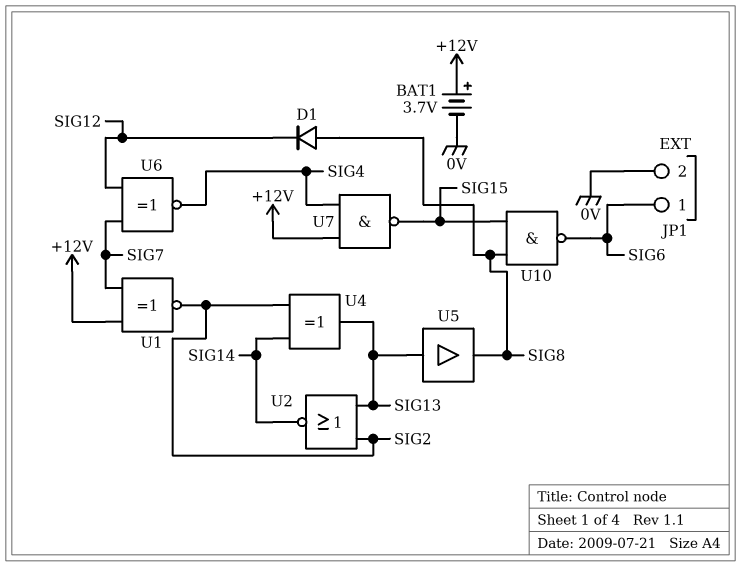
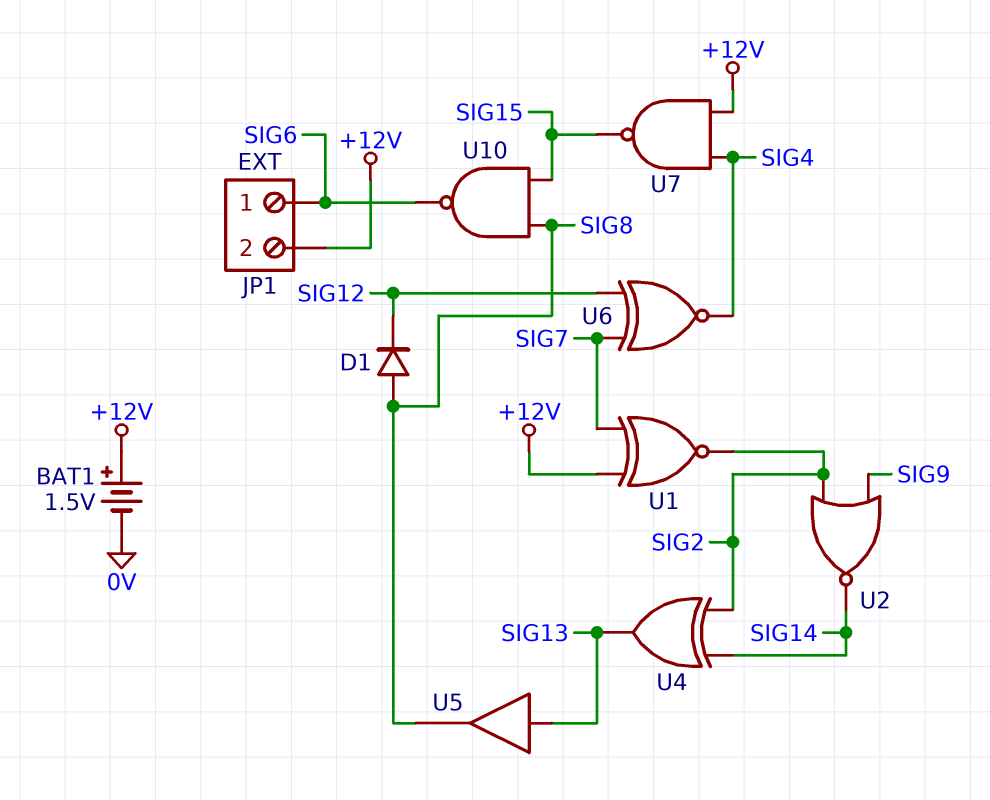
BAT1: 3.7V (plus +12V, minus 0V) -> 1.5V (plus +12V, minus 0V)
JP1 pin 2: 0V -> +12V
U2: NOR (in SIG2, in SIG13, out SIG14) -> NOR (in SIG2, in SIG9, out SIG14)

